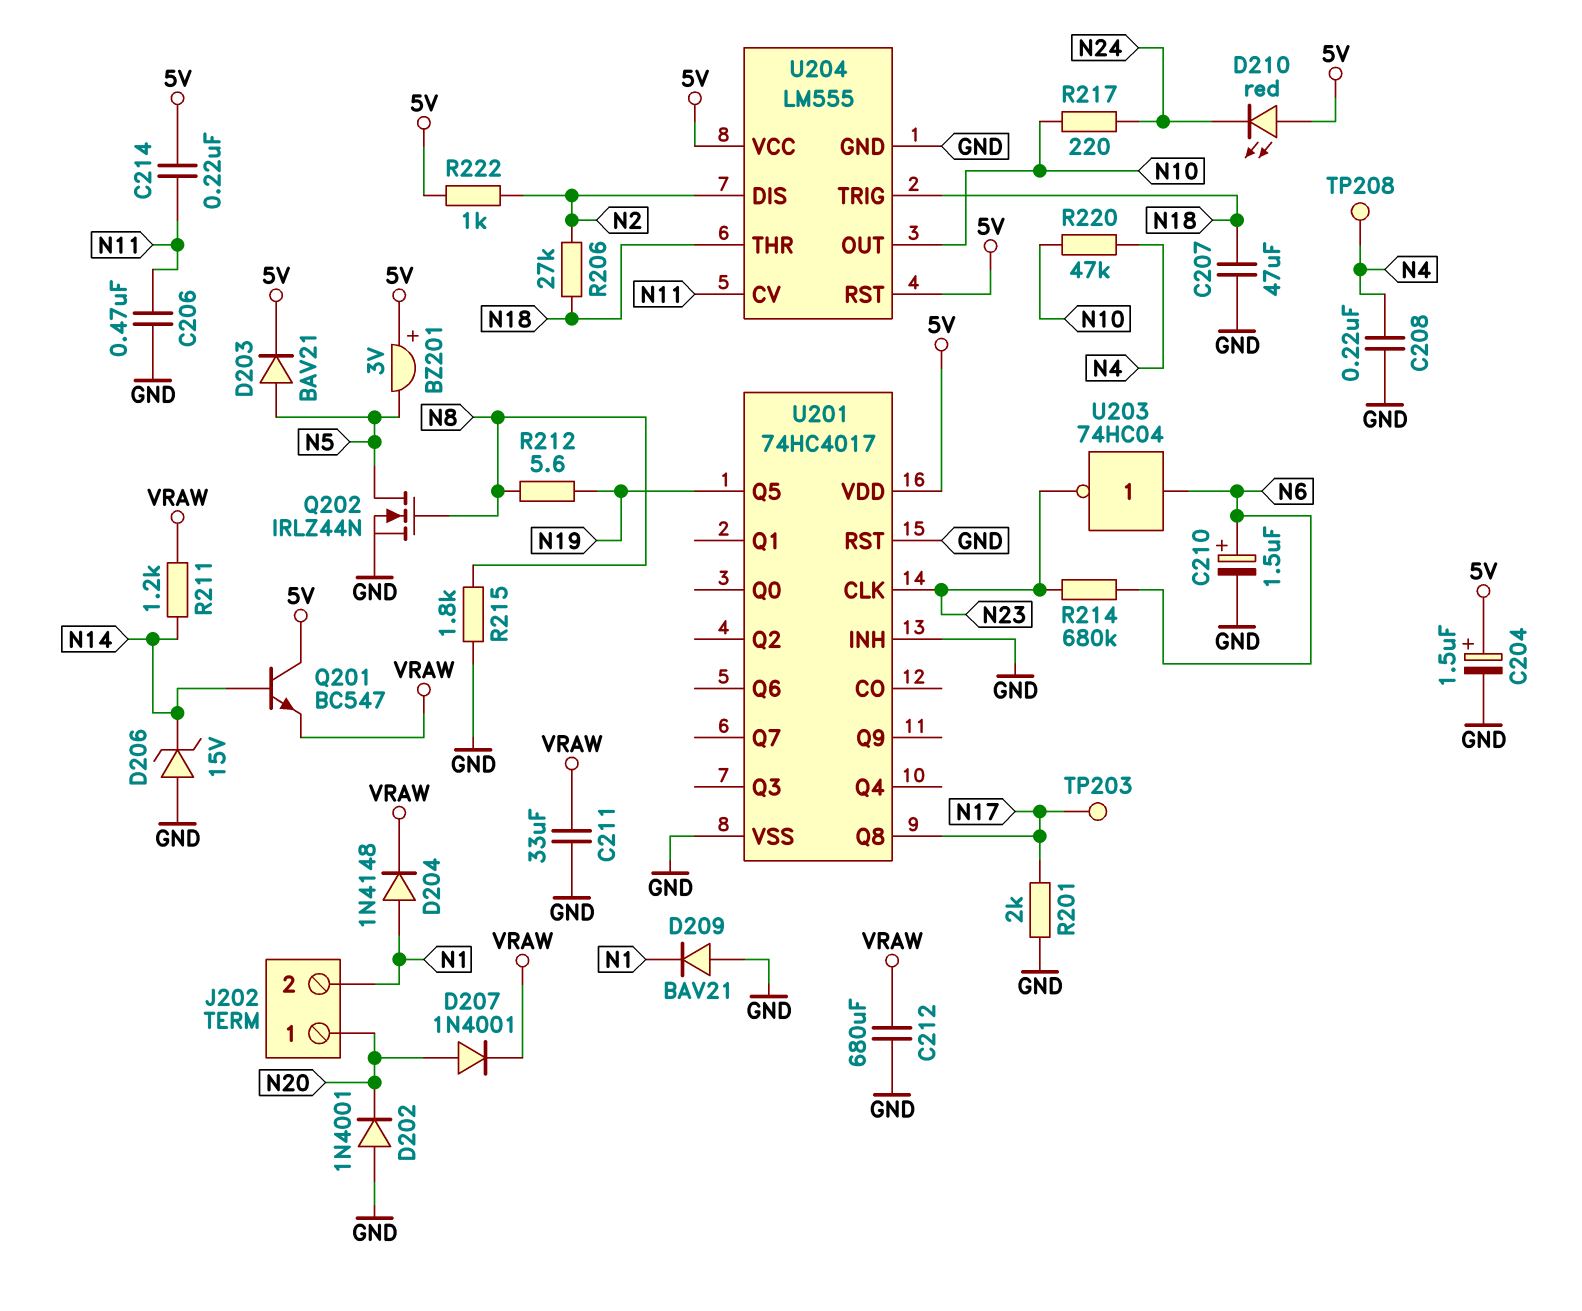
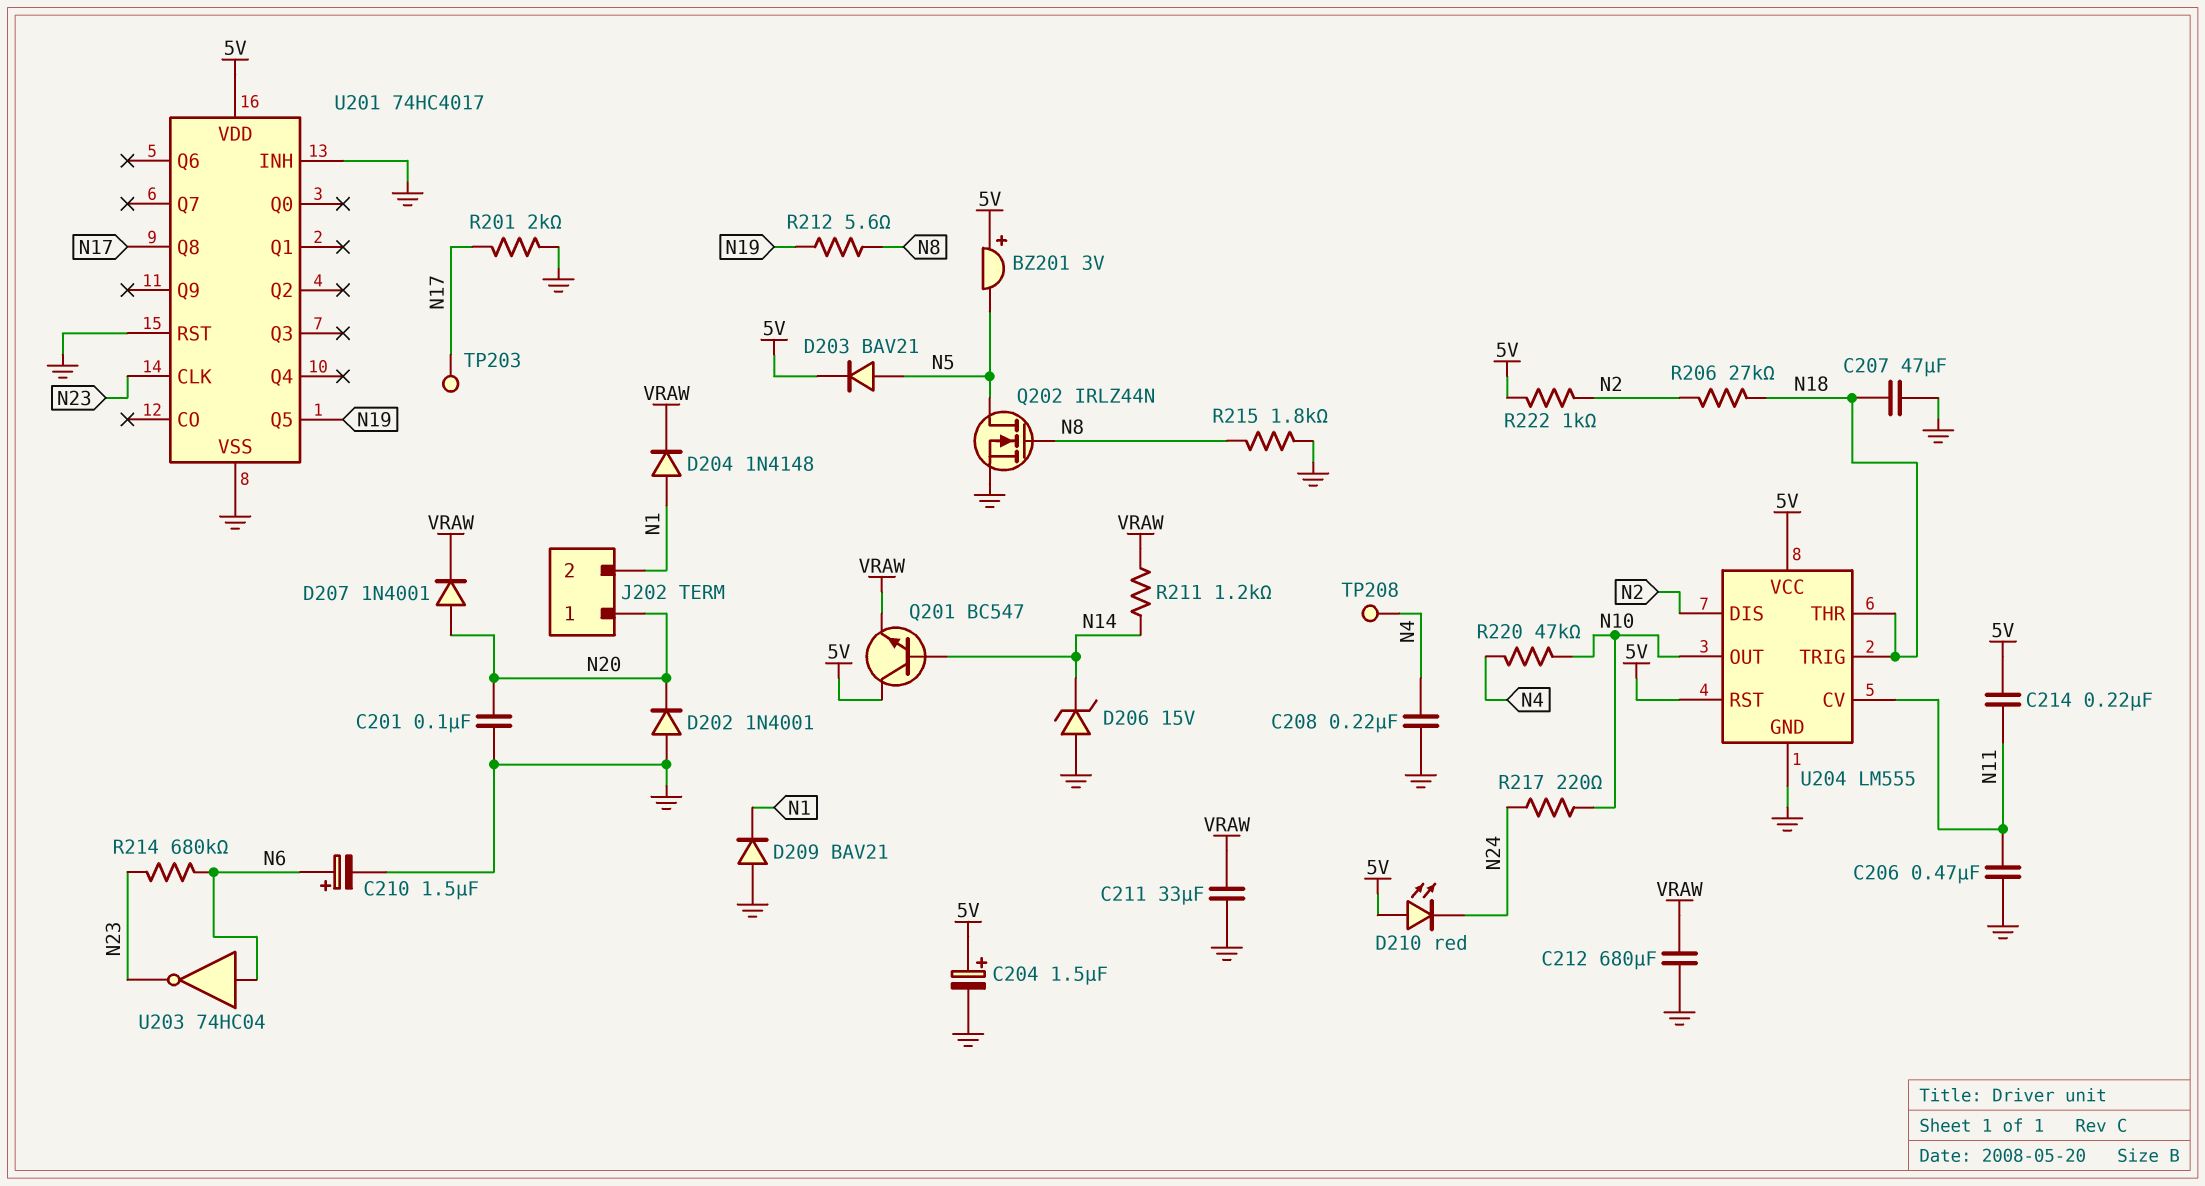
C201: none -> 100nF (GND, N20)

